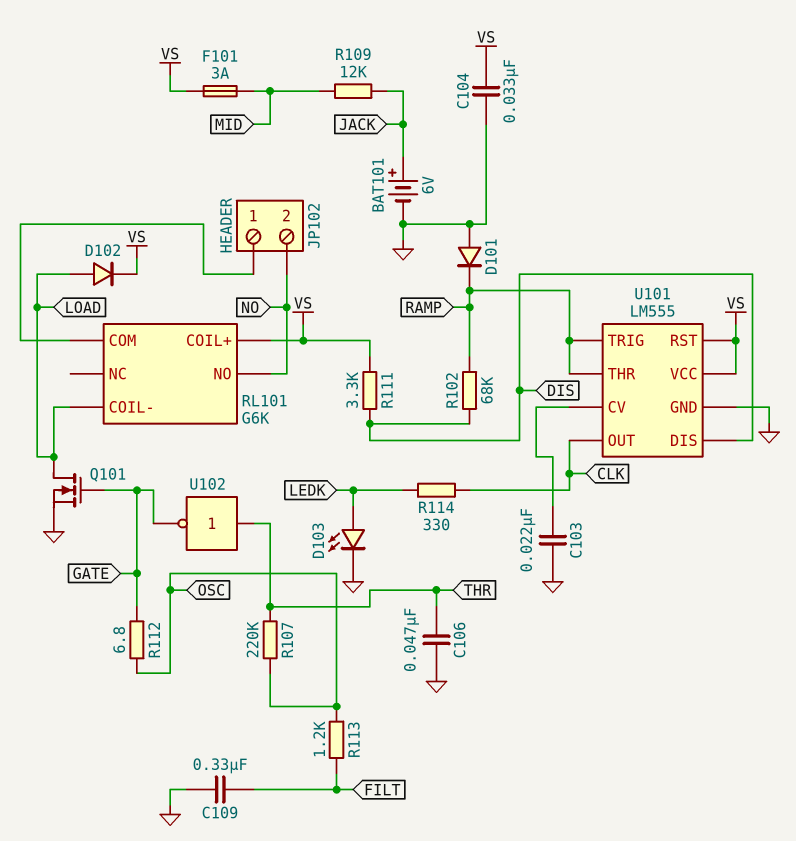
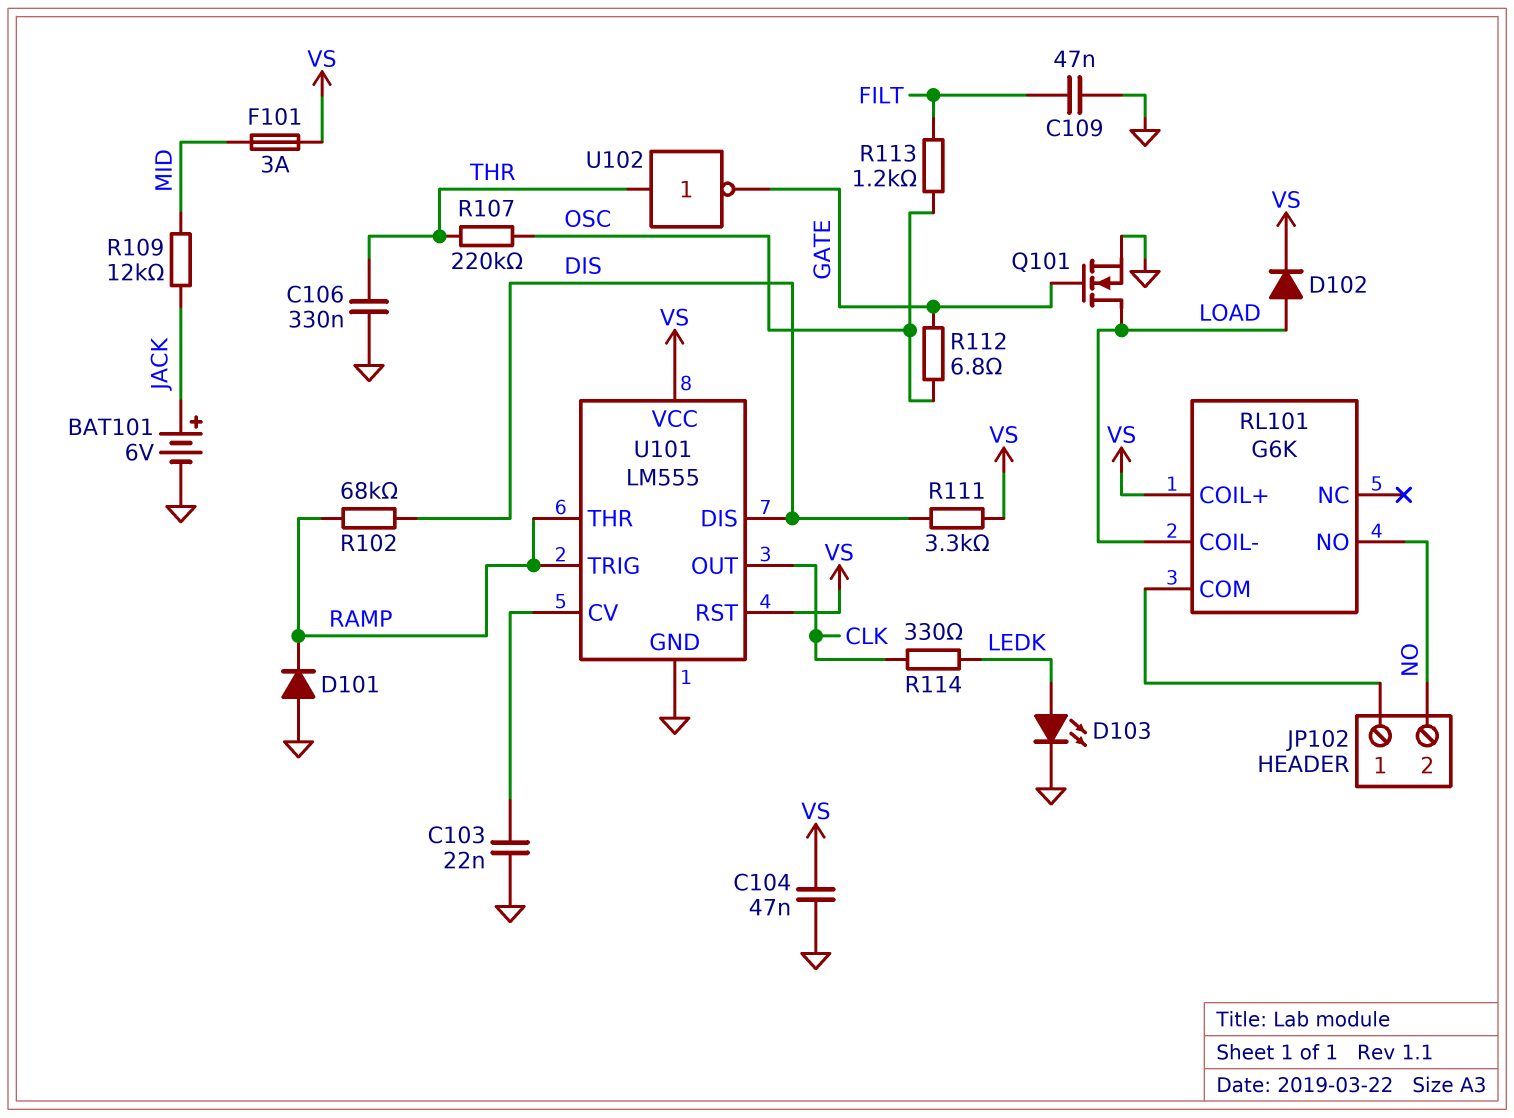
C104: 33nF (GND, VS) -> 47nF (GND, VS)
C106: 47nF (GND, THR) -> 330nF (GND, THR)
C109: 330nF (FILT, GND) -> 47nF (FILT, GND)

